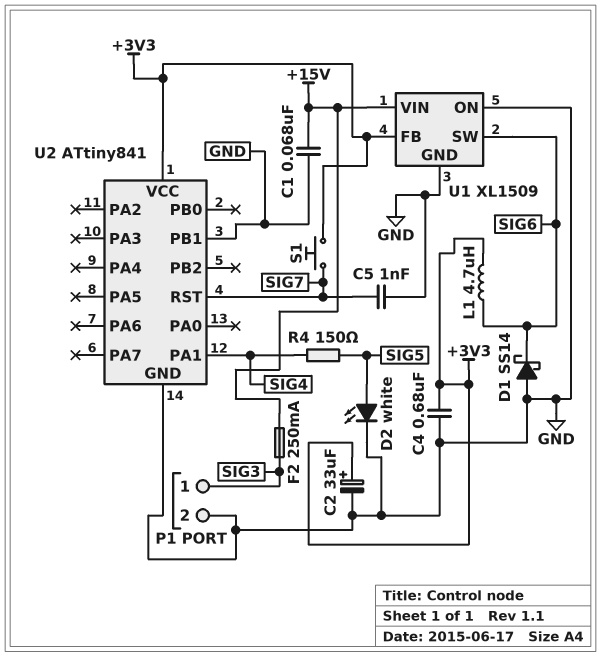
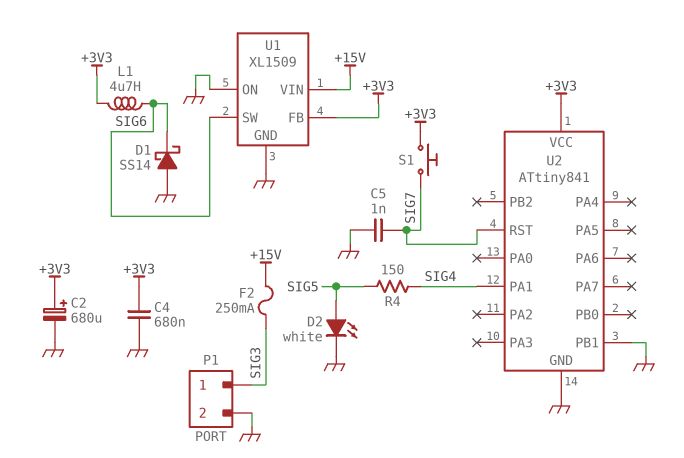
C1: 68nF (+15V, GND) -> none
C2: 33uF (plus +3V3, minus GND) -> 680uF (plus +3V3, minus GND)

